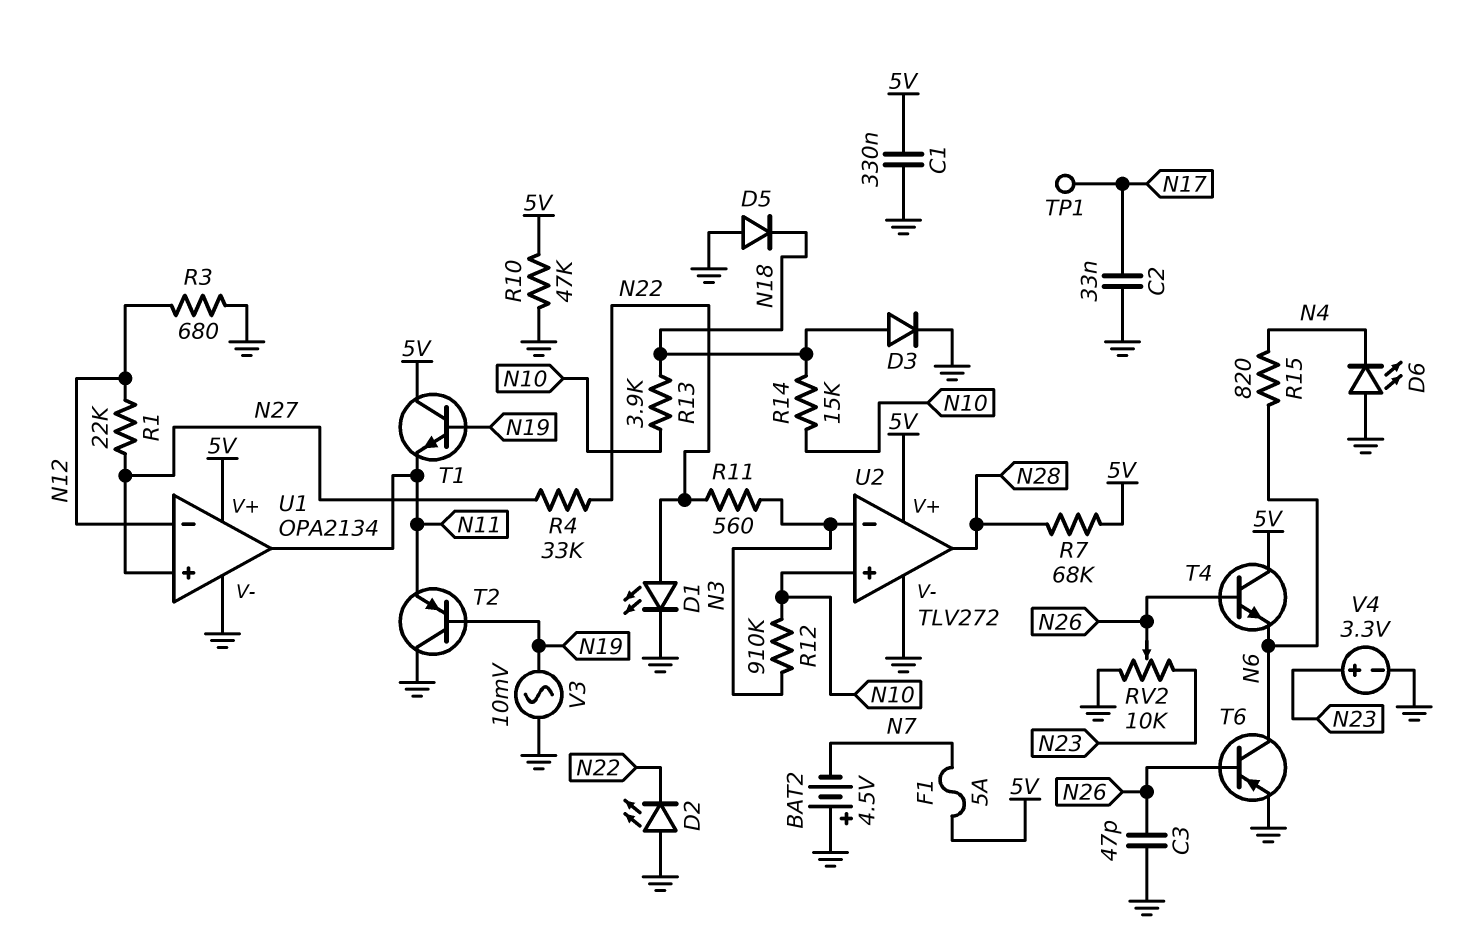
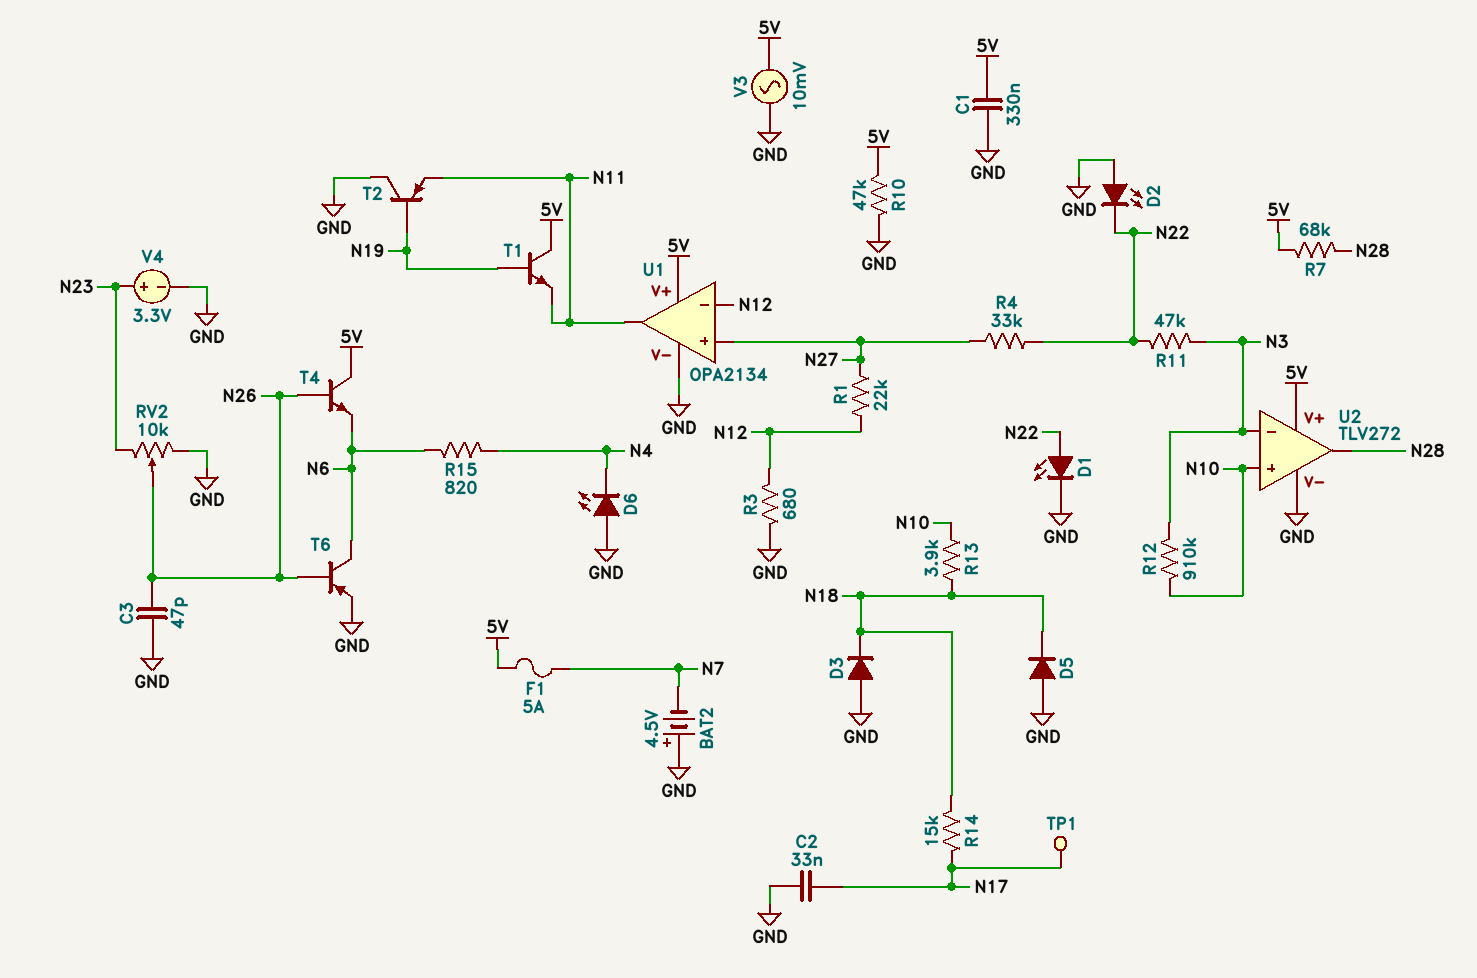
D3: diode (A N18, K GND) -> diode (A GND, K N18)
R11: 560 (N3, N22) -> 47k (N3, N22)
R14: 15k (N10, N18) -> 15k (N17, N18)
V3: AC 10mV (GND, N19) -> AC 10mV (5V, GND)

